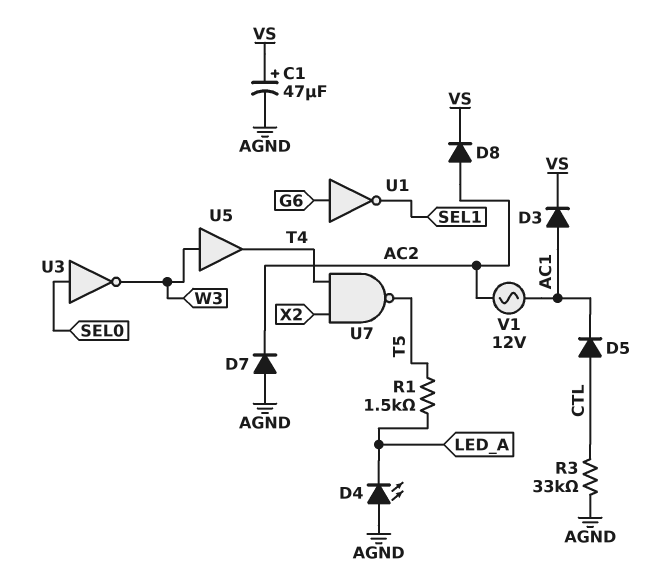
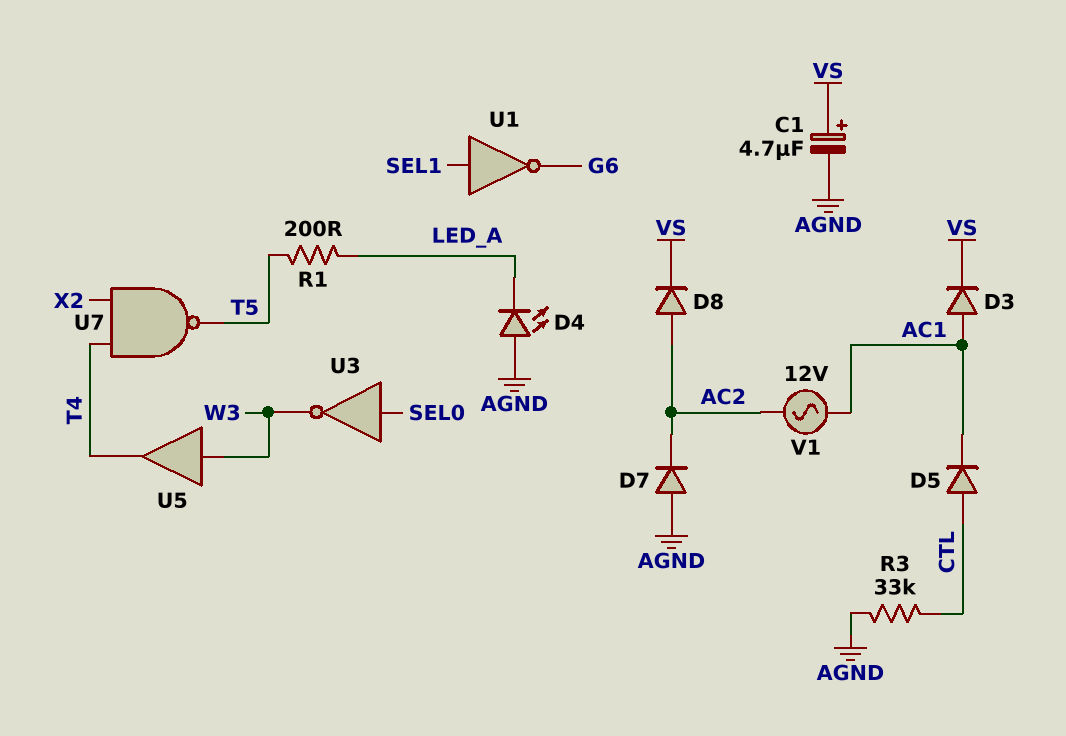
C1: 47uF (plus VS, minus AGND) -> 4.7uF (plus VS, minus AGND)
R1: 1.5k (LED_A, T5) -> 200 (LED_A, T5)
U1: NOT (in G6, out SEL1) -> NOT (in SEL1, out G6)

